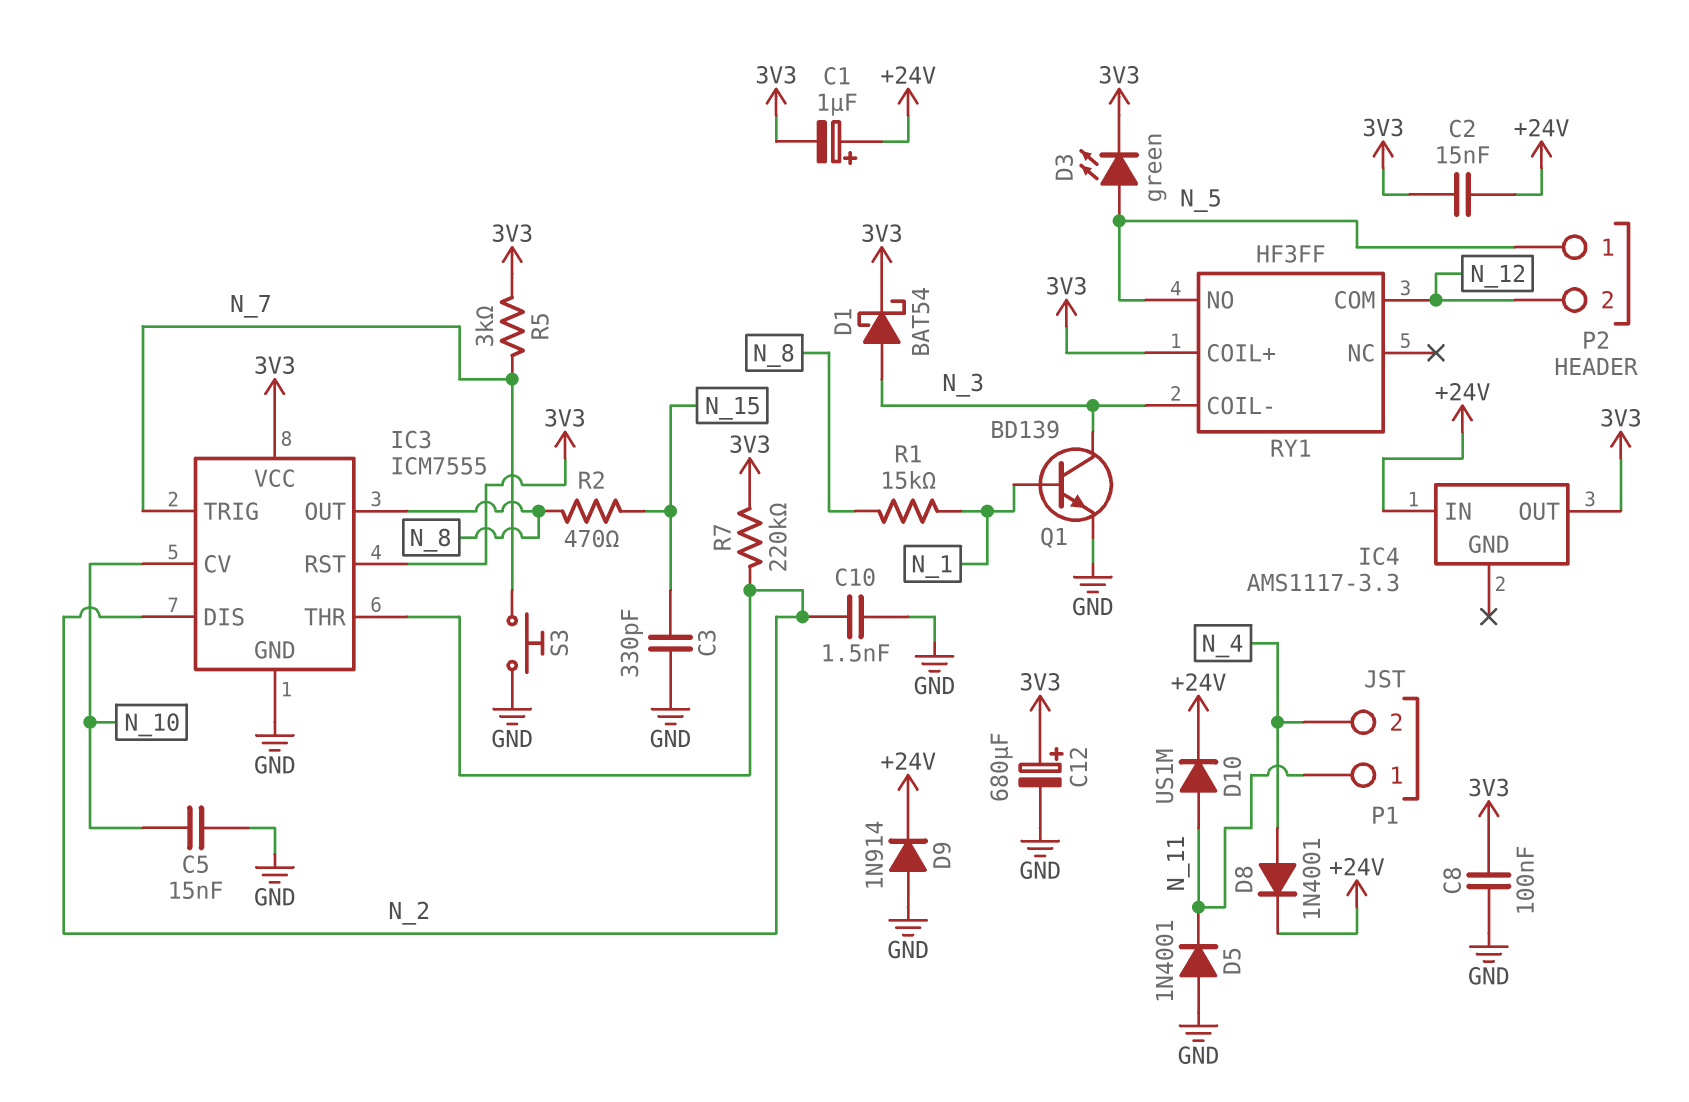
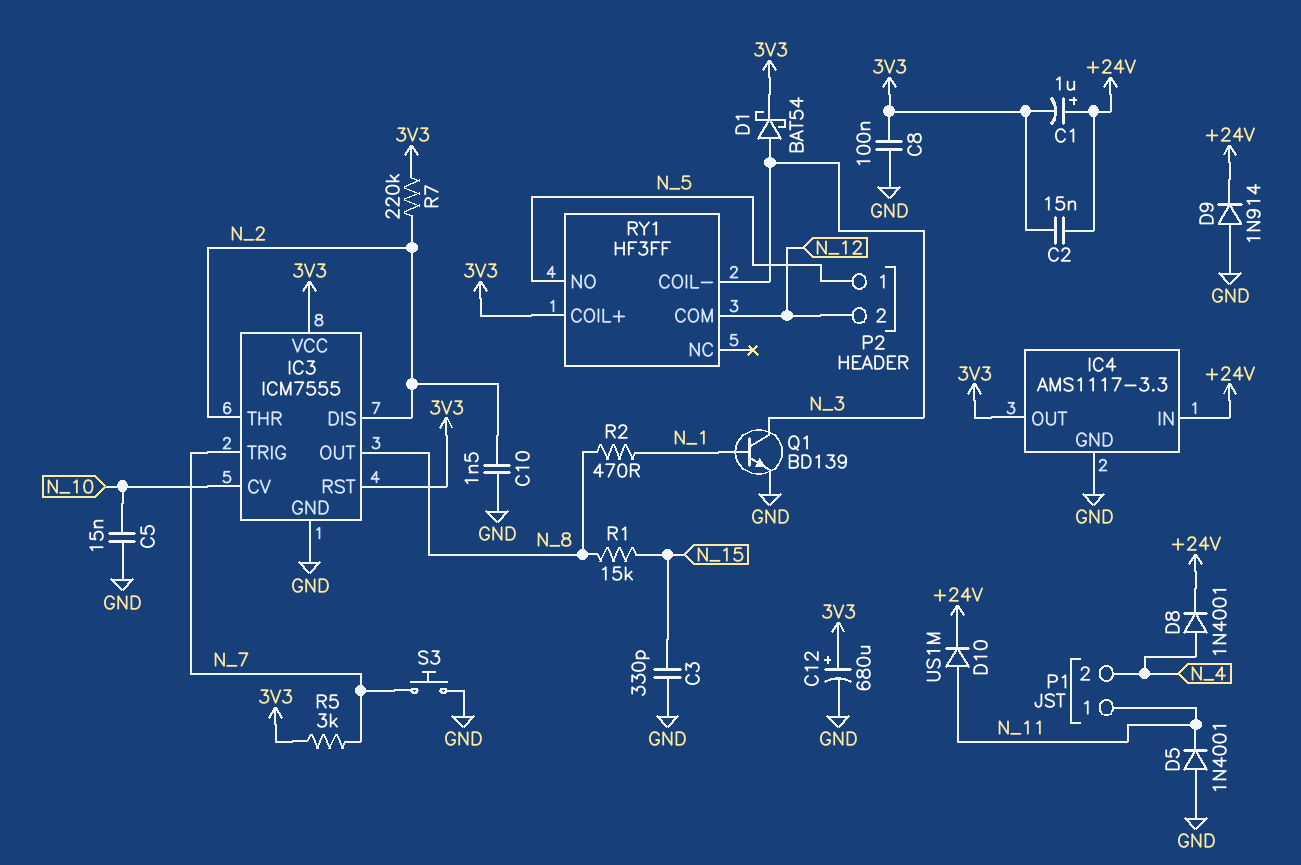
D3: LED green (A N_5, K 3V3) -> none
IC4 pin GND: none -> GND
R1: 15k (N_1, N_8) -> 15k (N_8, N_15)
R2: 470 (N_8, N_15) -> 470 (N_1, N_8)

